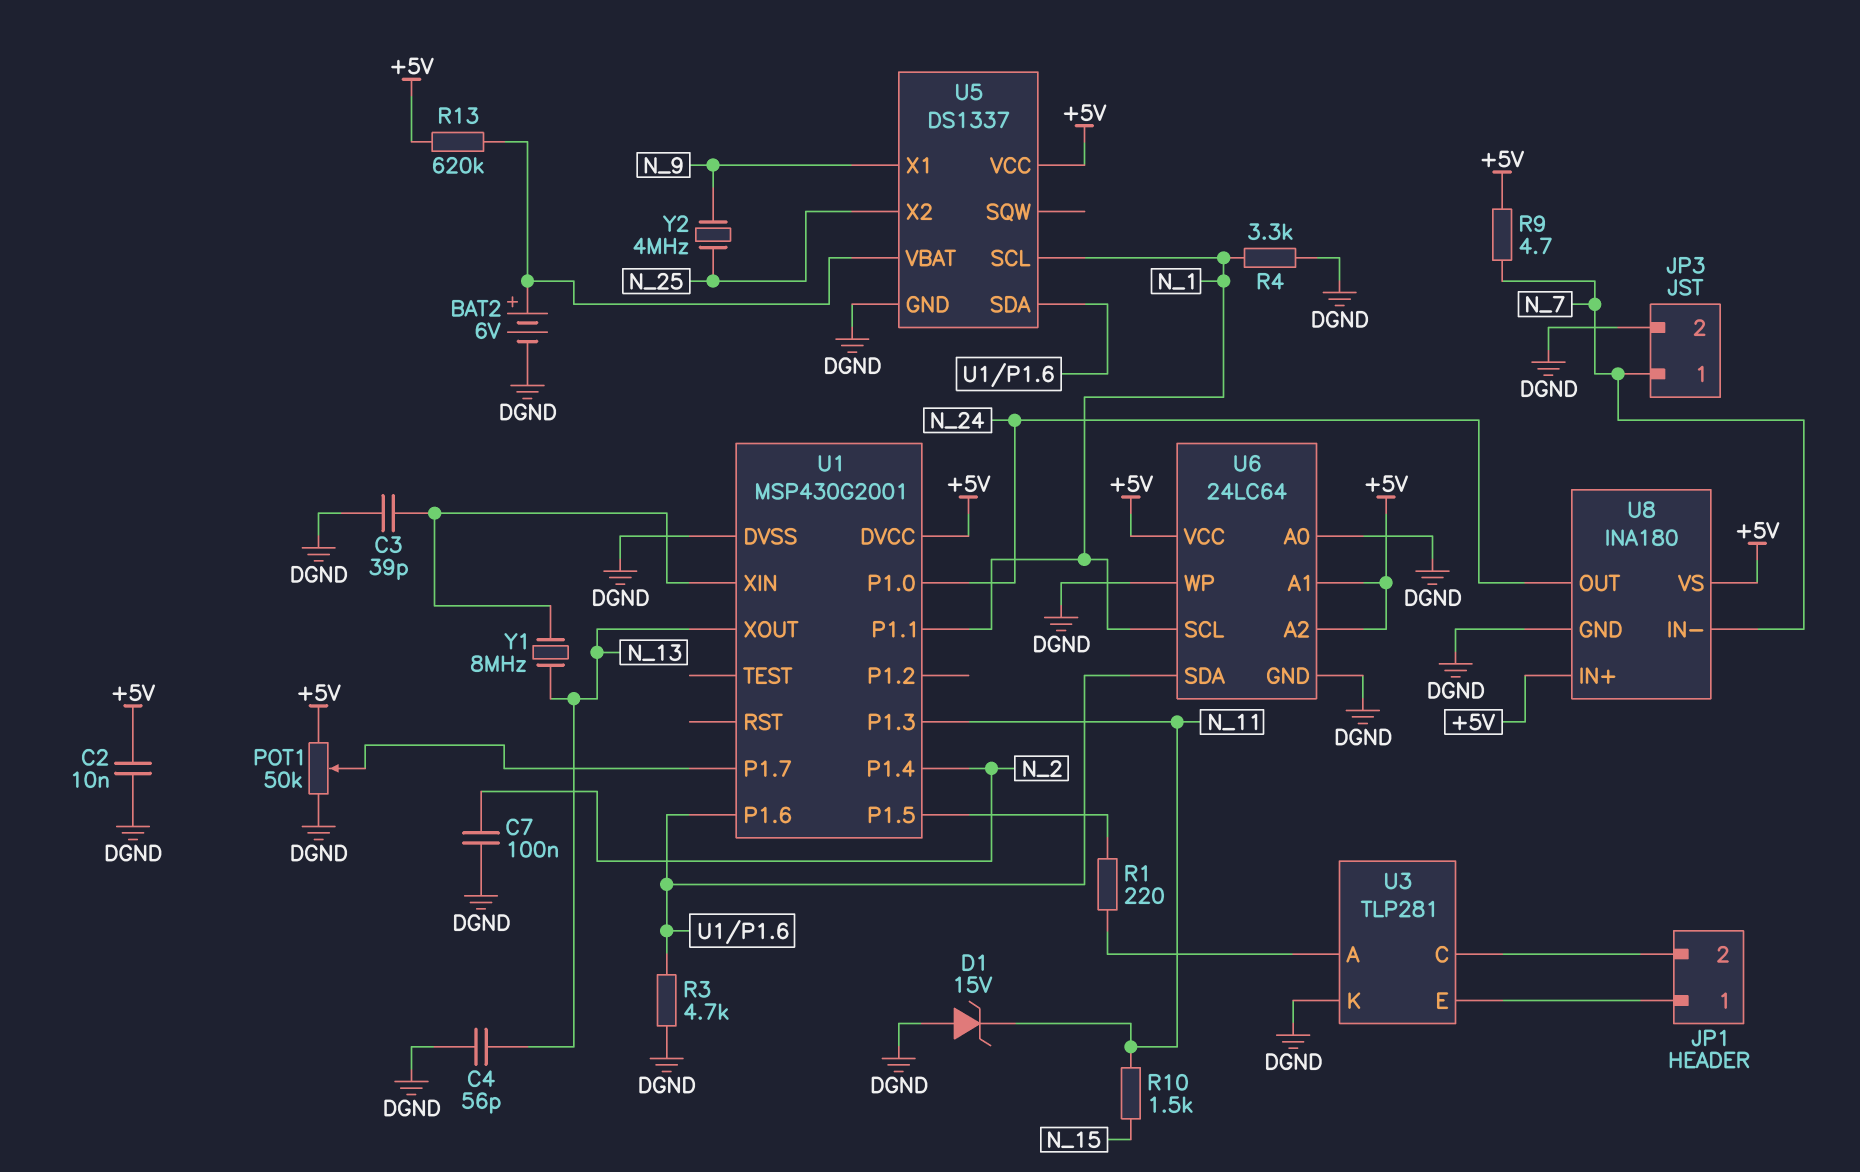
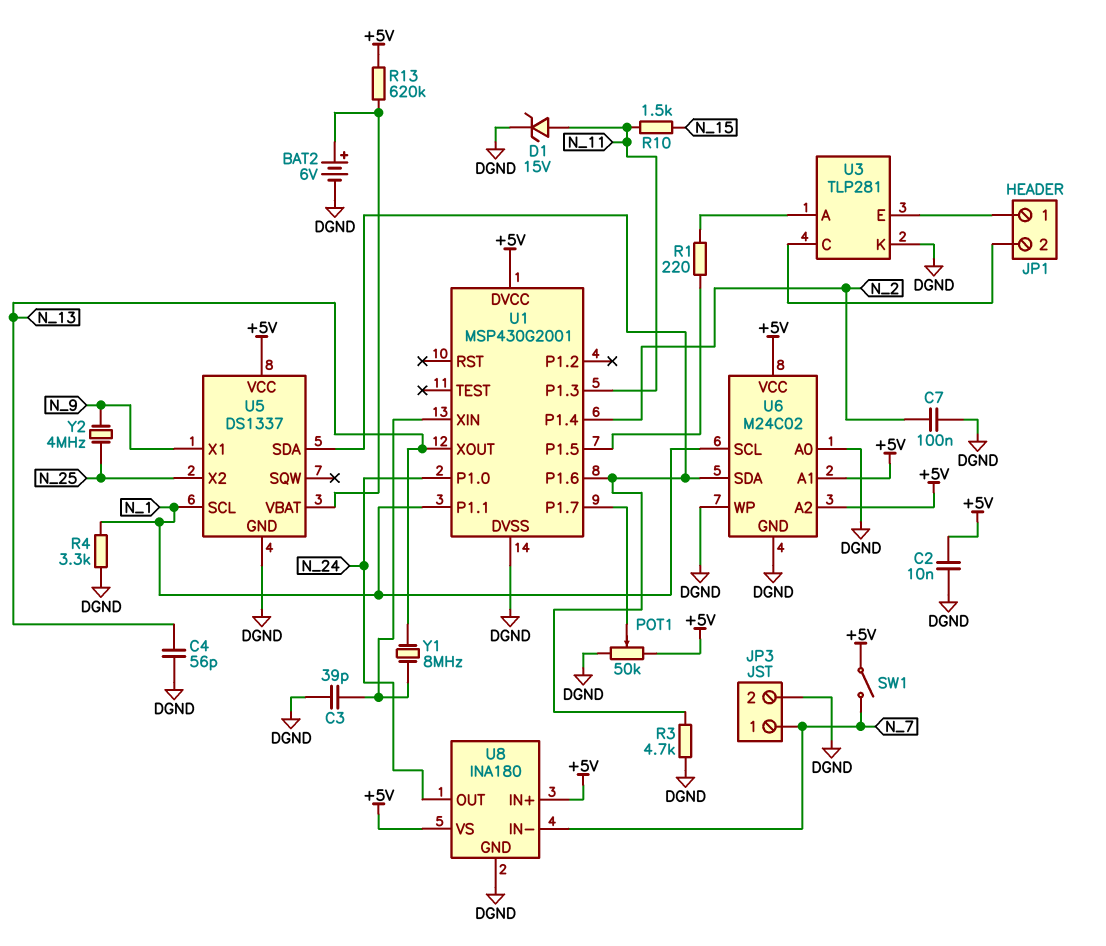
D1: zener 15V (A DGND, K N_11) -> zener 15V (A N_11, K DGND)
R9: 4.7 (+5V, N_7) -> none
SW1: none -> switch (+5V, N_7)
U6: 24LC64 -> M24C02

